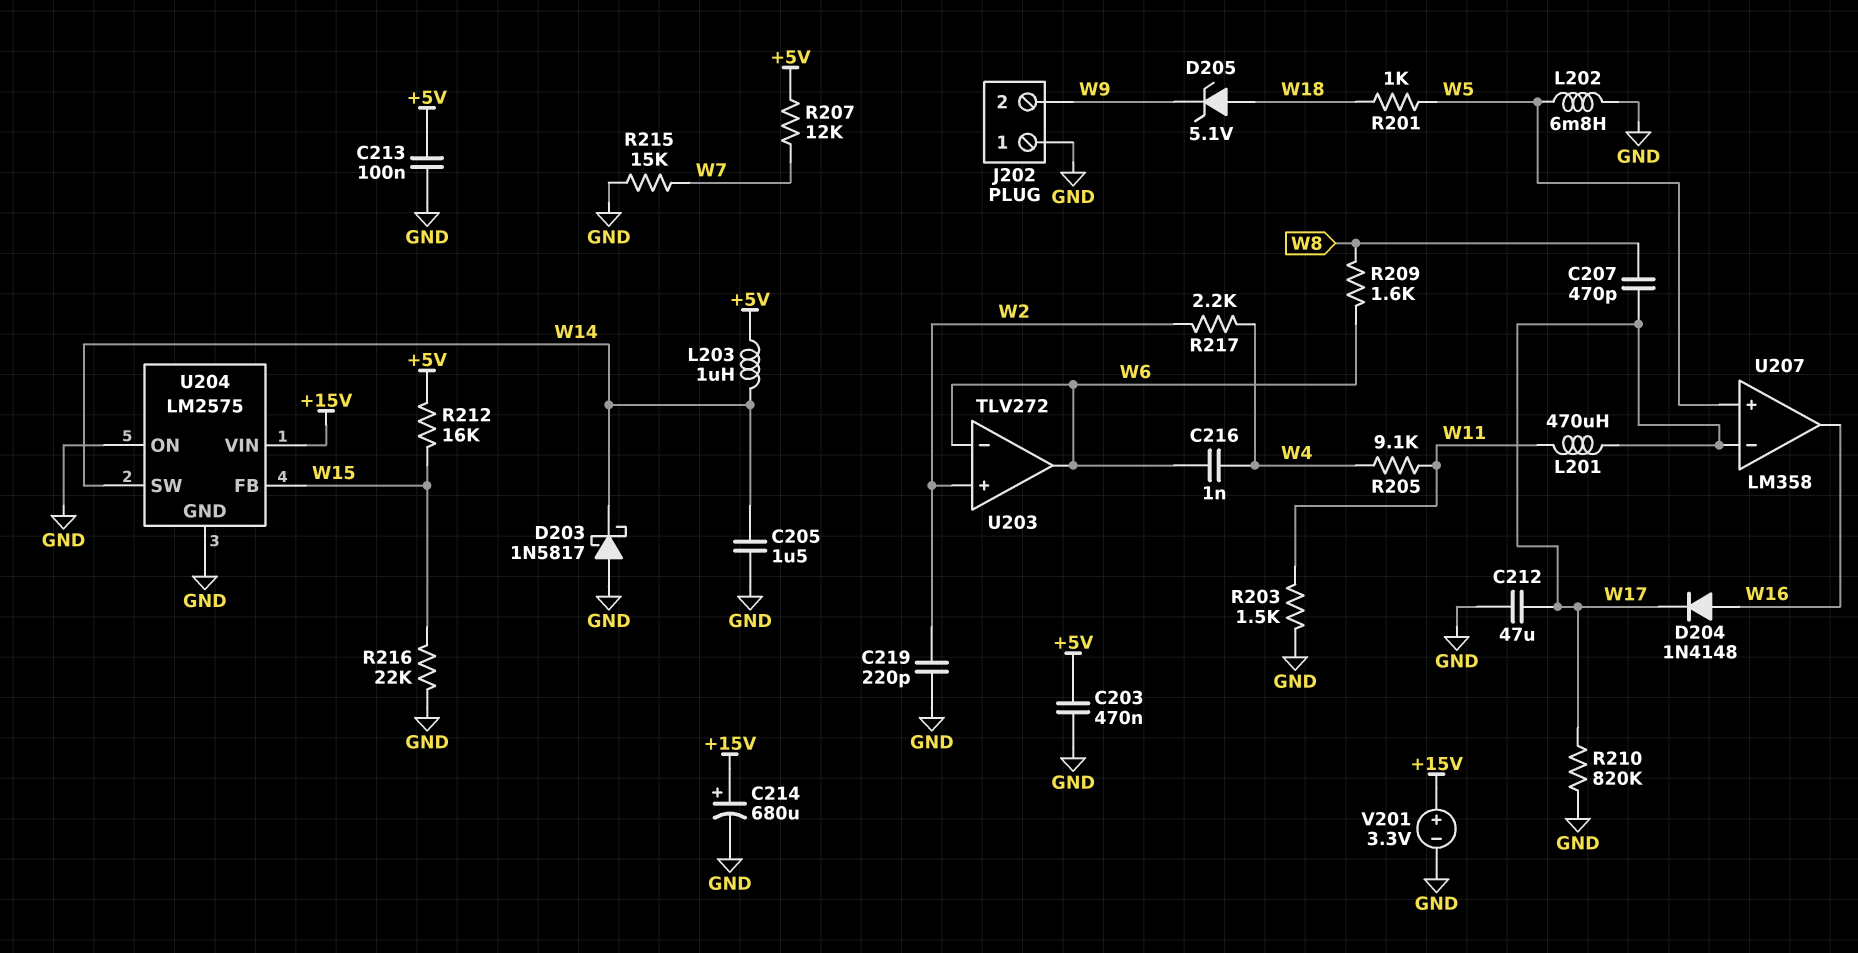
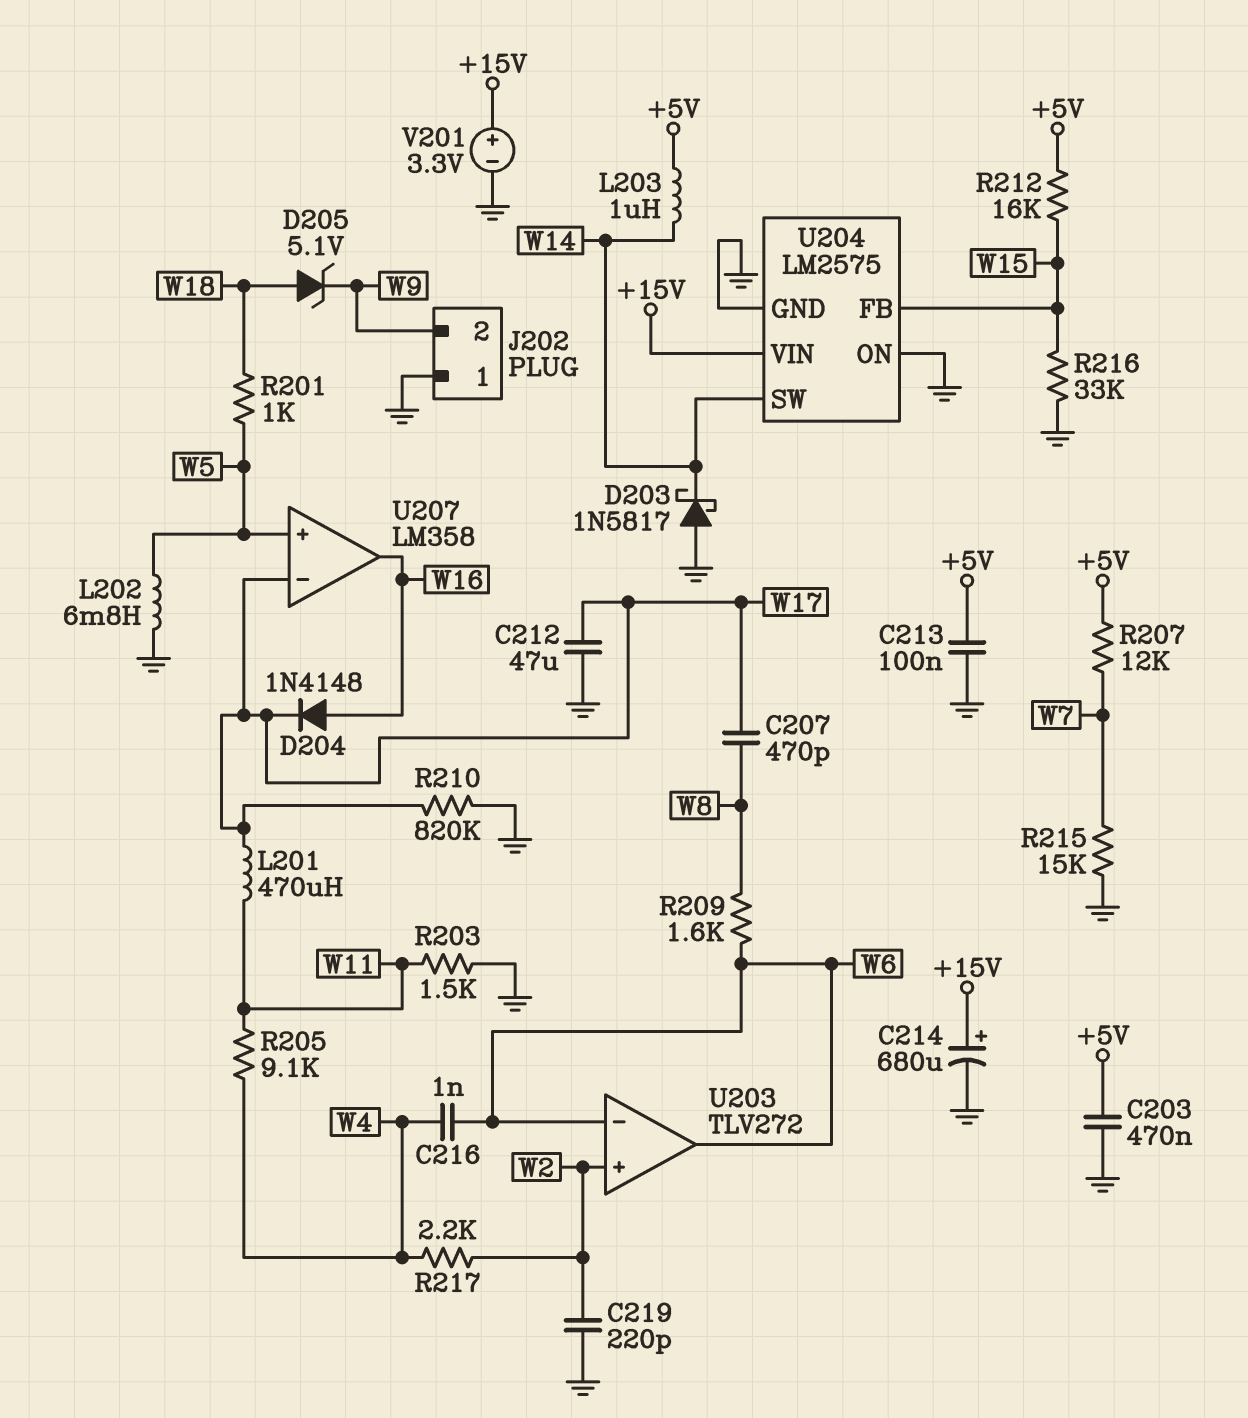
C205: 1.5uF (GND, W14) -> none
R216: 22k (GND, W15) -> 33k (GND, W15)

